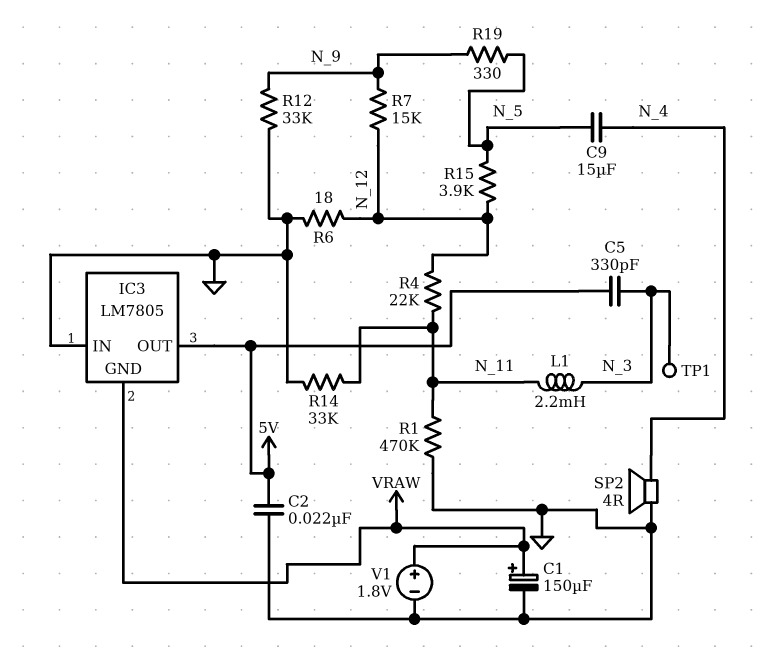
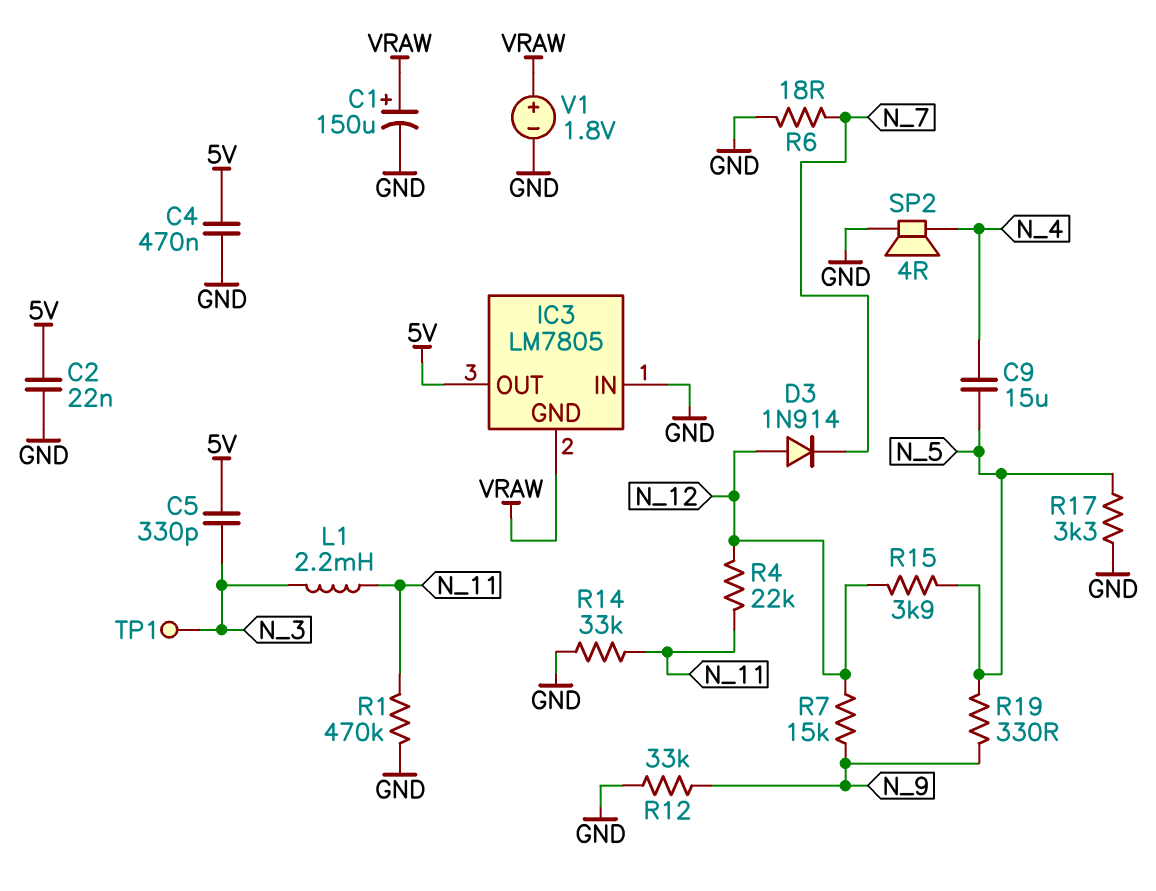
C4: none -> 470nF (5V, GND)
D3: none -> diode 1N914 (A N_12, K N_7)
R6: 18 (GND, N_12) -> 18 (GND, N_7)
R17: none -> 3.3k (GND, N_5)

